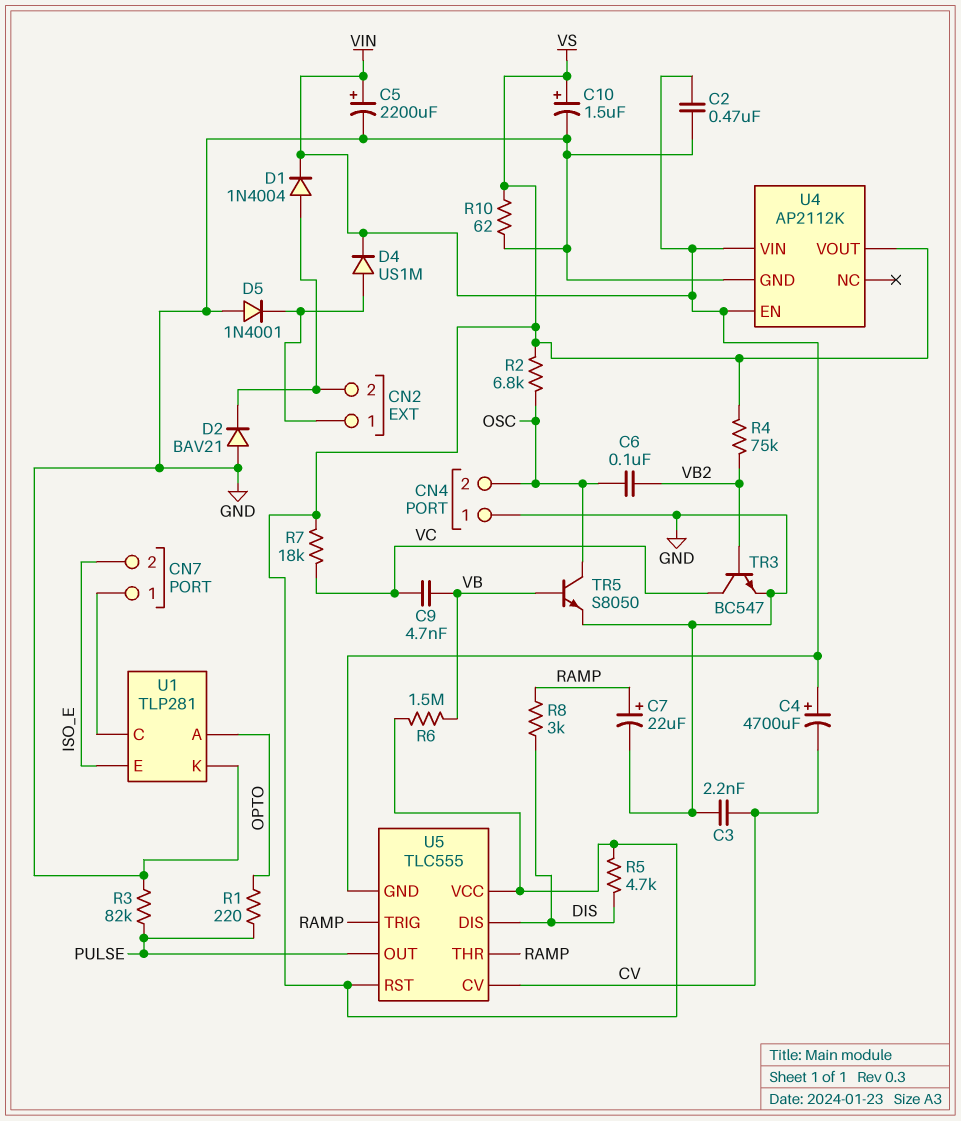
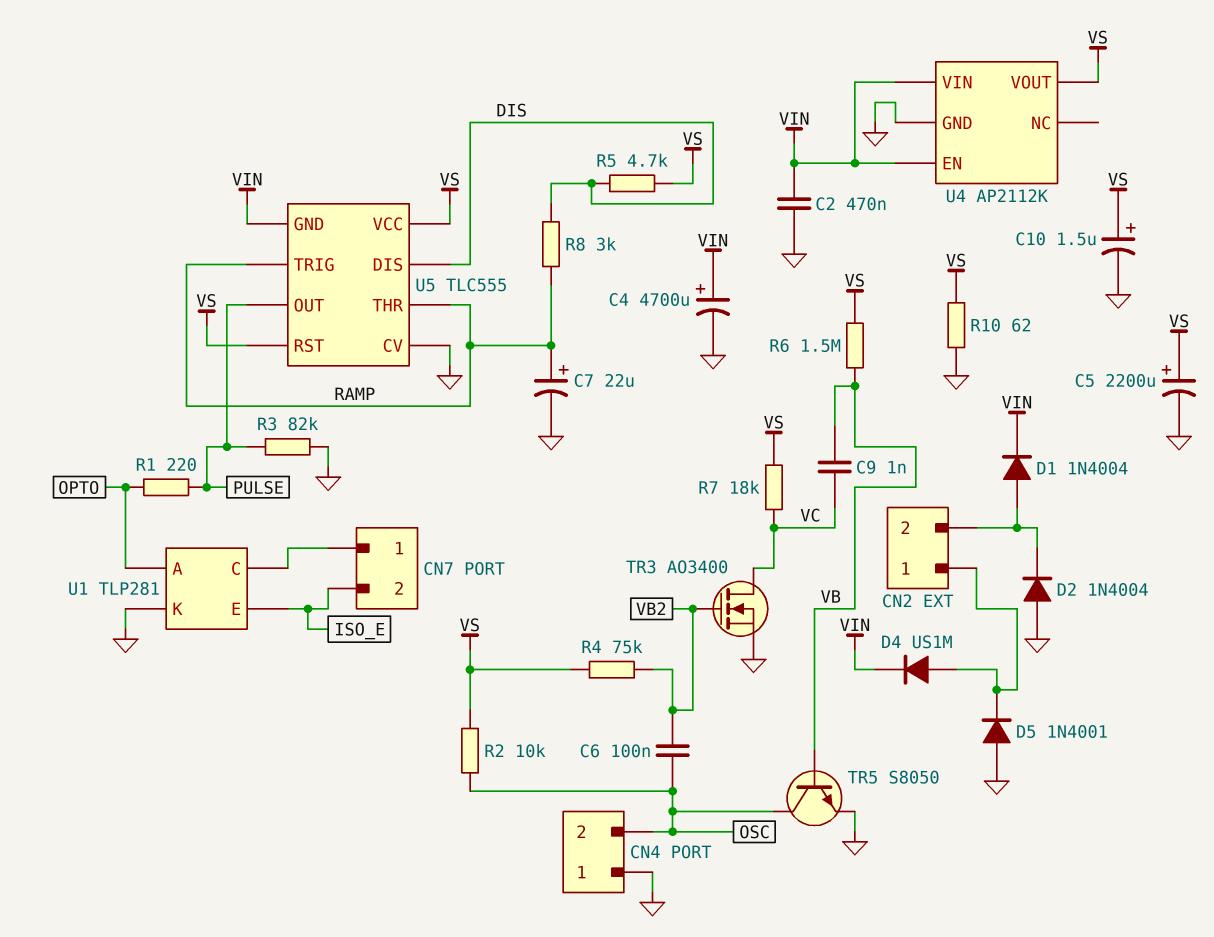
C3: 2.2nF (CV, GND) -> none
C4: 4700uF (plus VIN, minus CV) -> 4700uF (plus VIN, minus GND)
C5: 2200uF (plus VIN, minus GND) -> 2200uF (plus VS, minus GND)
C9: 4.7nF (VB, VC) -> 1nF (VB, VC)
D2: diode BAV21 (A GND, K CN2/2) -> diode 1N4004 (A GND, K CN2/2)
R2: 6.8k (OSC, VS) -> 10k (OSC, VS)
TR3: NPN BC547 (B VB2, C VC, E GND) -> NMOS AO3400 (G VB2, D VC, S GND)
U5 pin CV: CV -> GND

